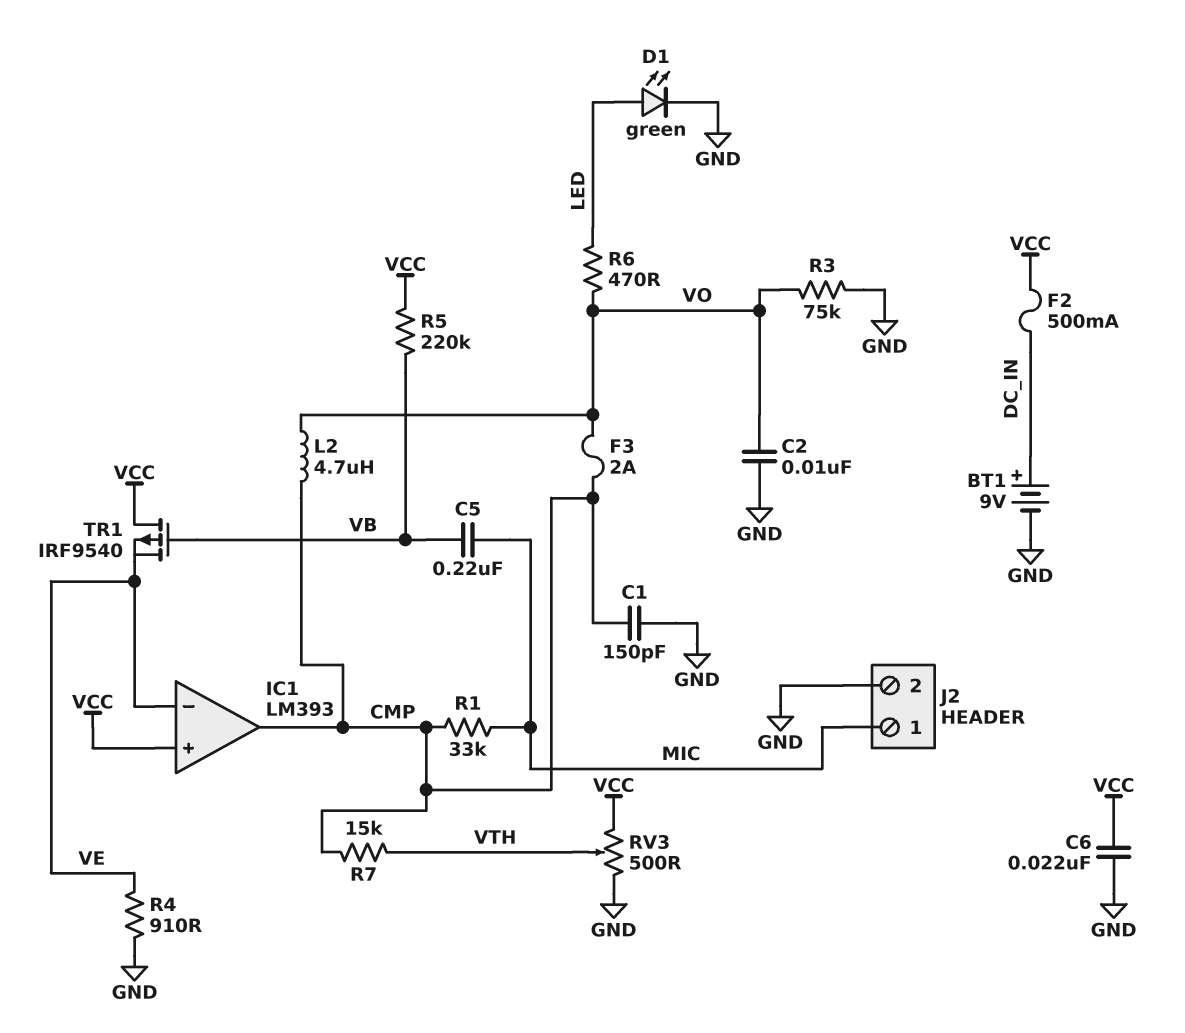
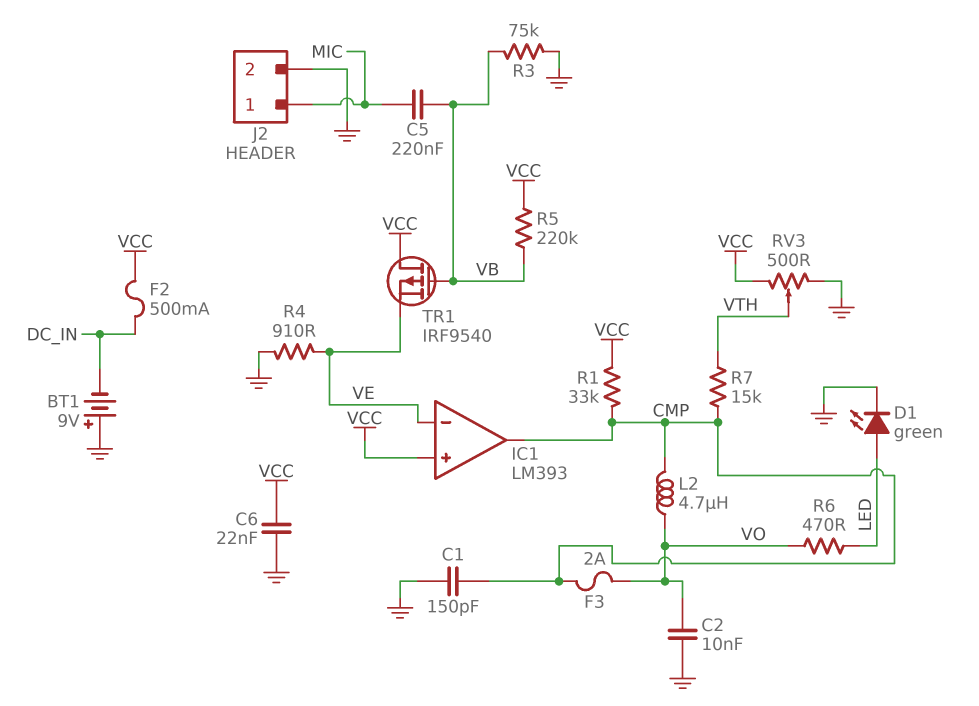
BT1: 9V (plus DC_IN, minus GND) -> 9V (plus GND, minus DC_IN)
R1: 33k (CMP, MIC) -> 33k (CMP, VCC)
R3: 75k (GND, VO) -> 75k (GND, VB)

